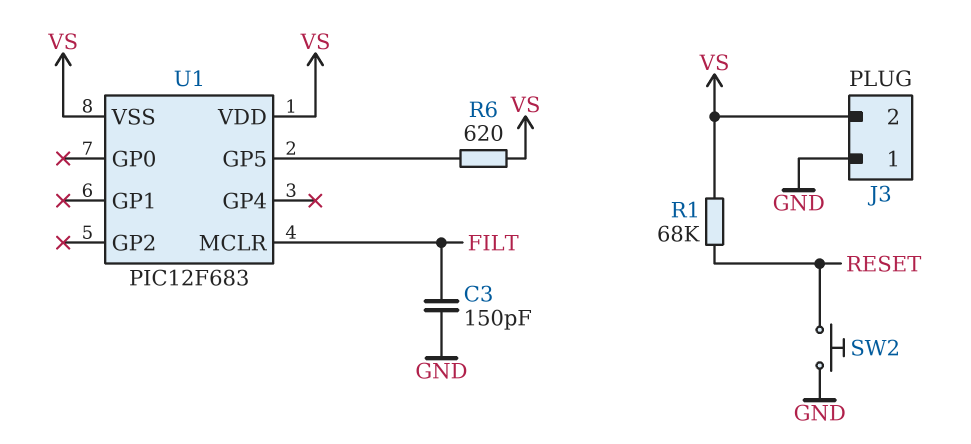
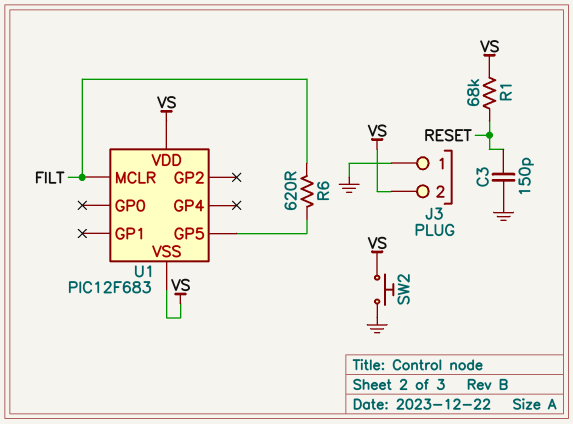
C3: 150pF (FILT, GND) -> 150pF (GND, RESET)
R6: 620 (U1/GP5, VS) -> 620 (FILT, U1/GP5)
SW2: button (GND, RESET) -> button (GND, VS)

